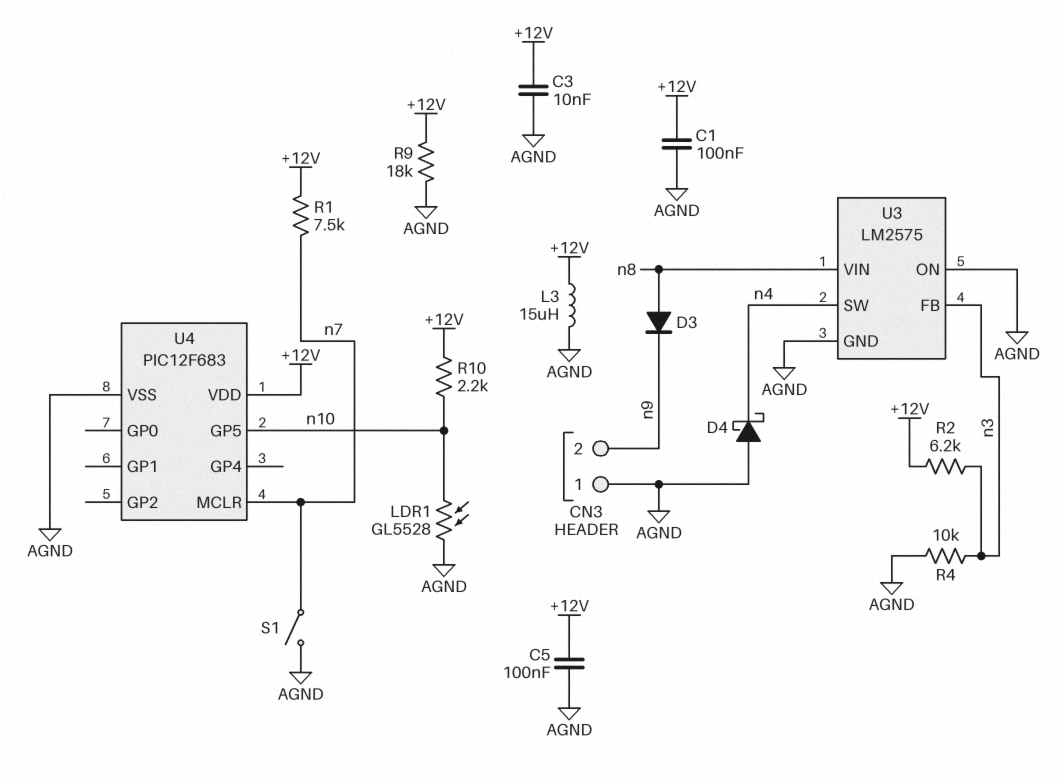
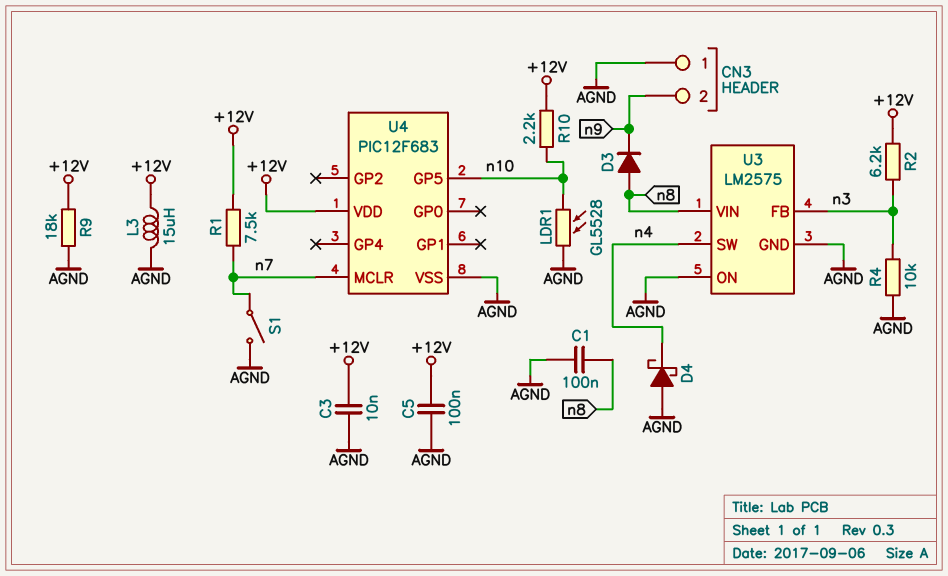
C1: 100nF (+12V, AGND) -> 100nF (AGND, n8)

